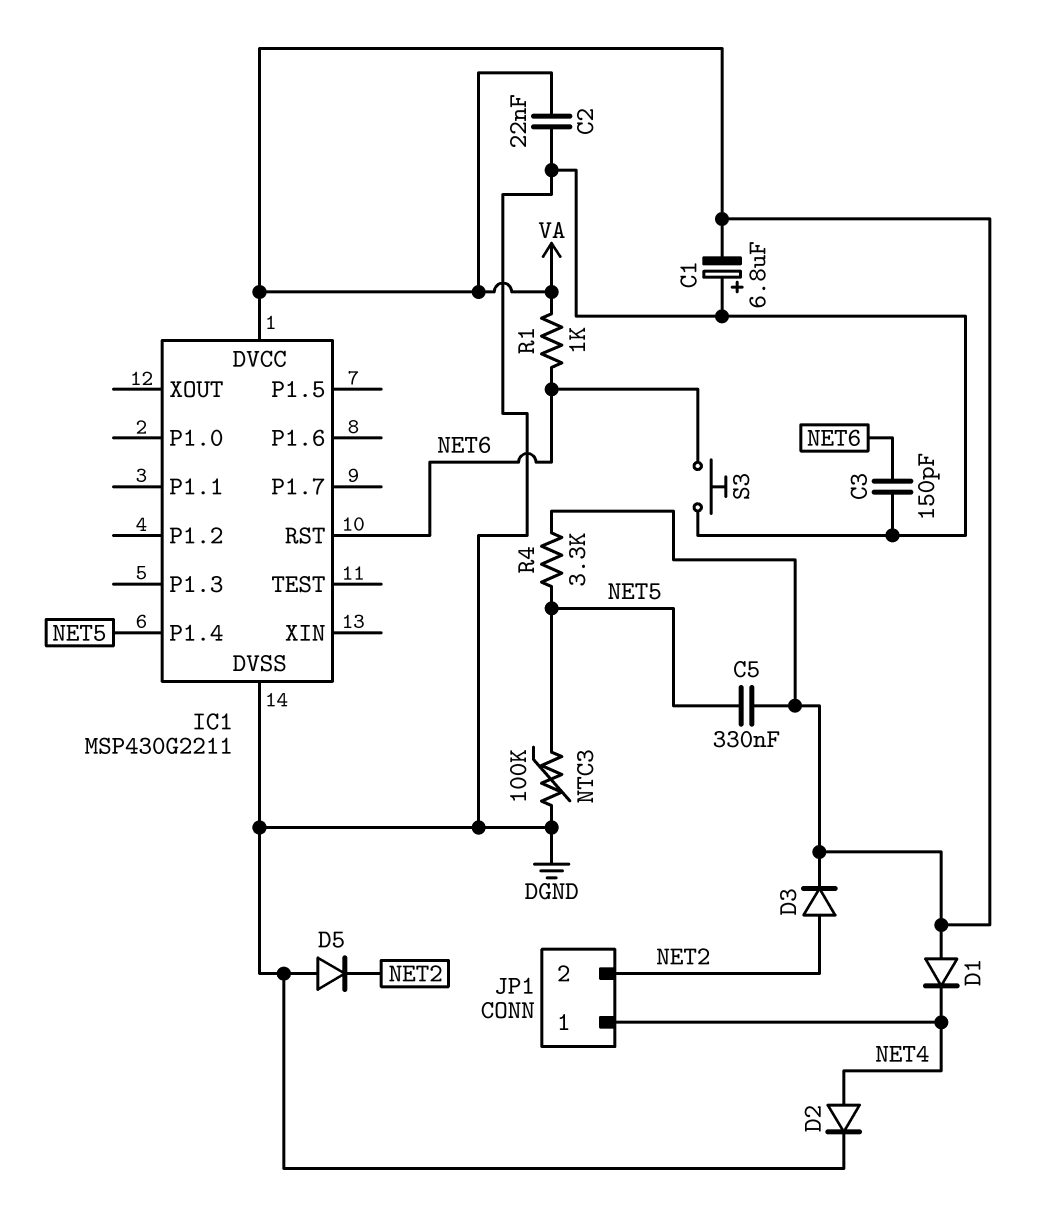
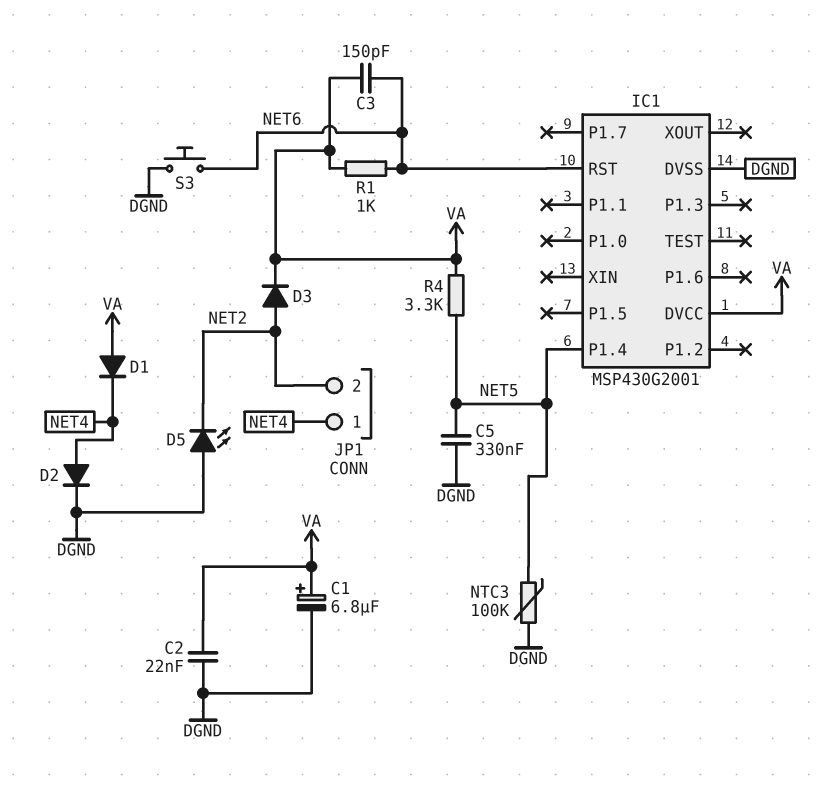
C1: 6.8uF (plus DGND, minus VA) -> 6.8uF (plus VA, minus DGND)
C3: 150pF (DGND, NET6) -> 150pF (NET6, VA)
C5: 330nF (NET5, VA) -> 330nF (DGND, NET5)
D5: diode (A DGND, K NET2) -> LED (A DGND, K NET2)
IC1: MSP430G2211 -> MSP430G2001

